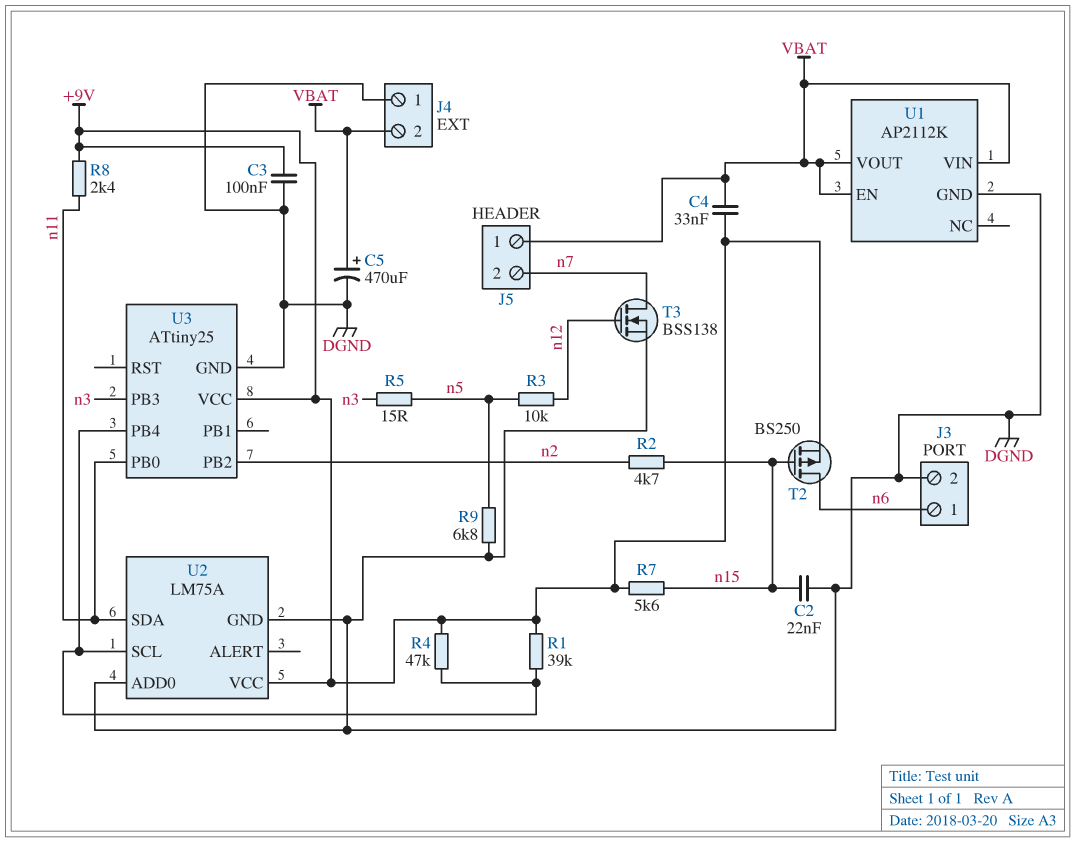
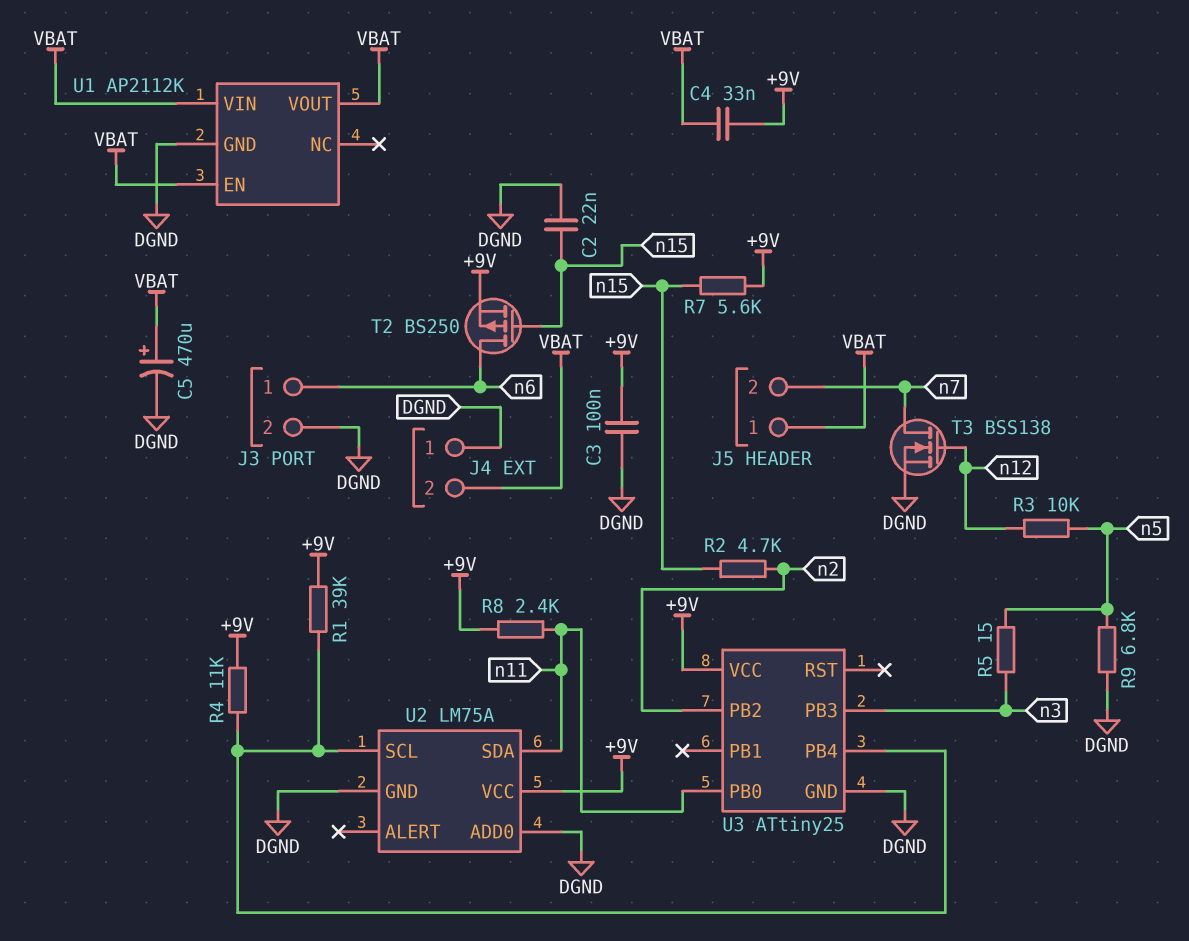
R4: 47k (+9V, U2/SCL) -> 11k (+9V, U2/SCL)

